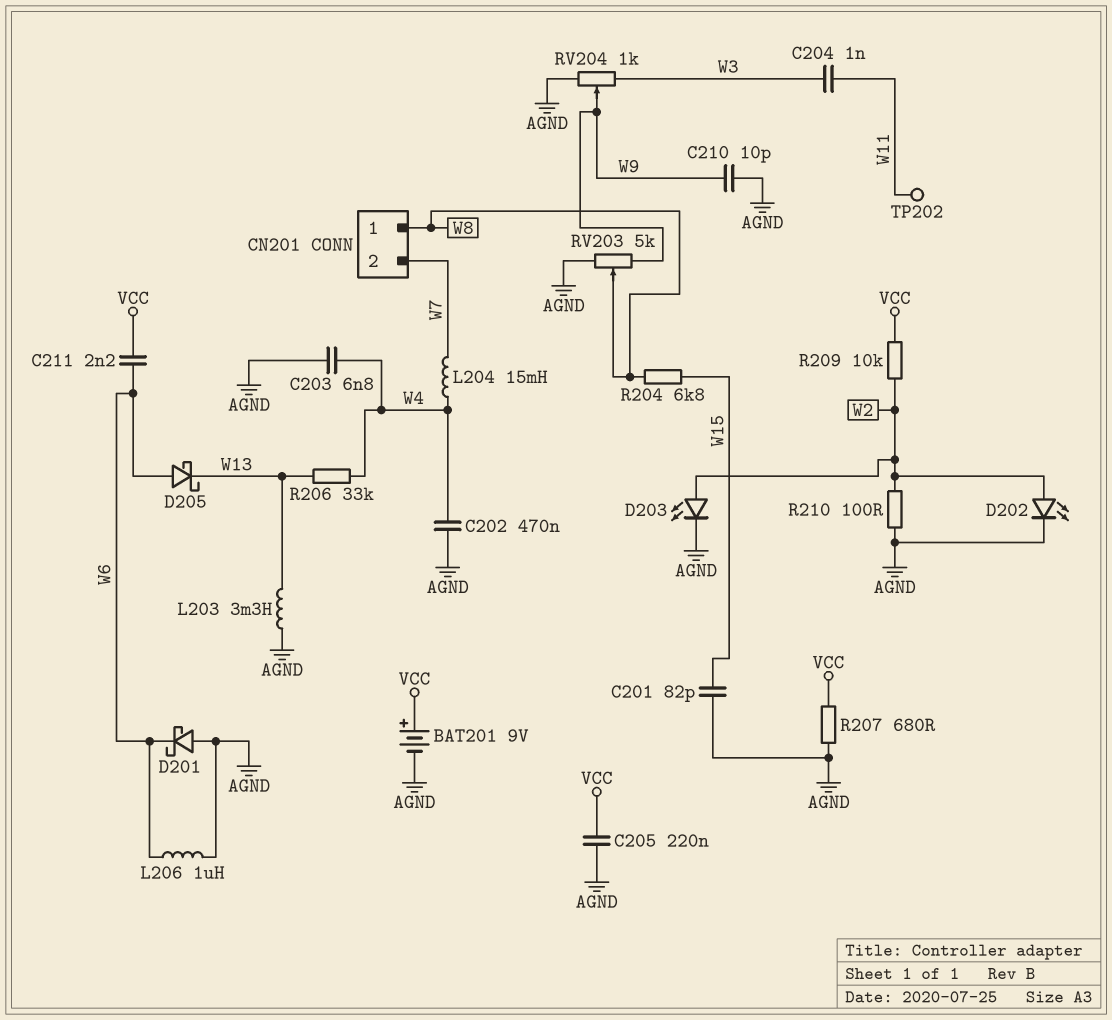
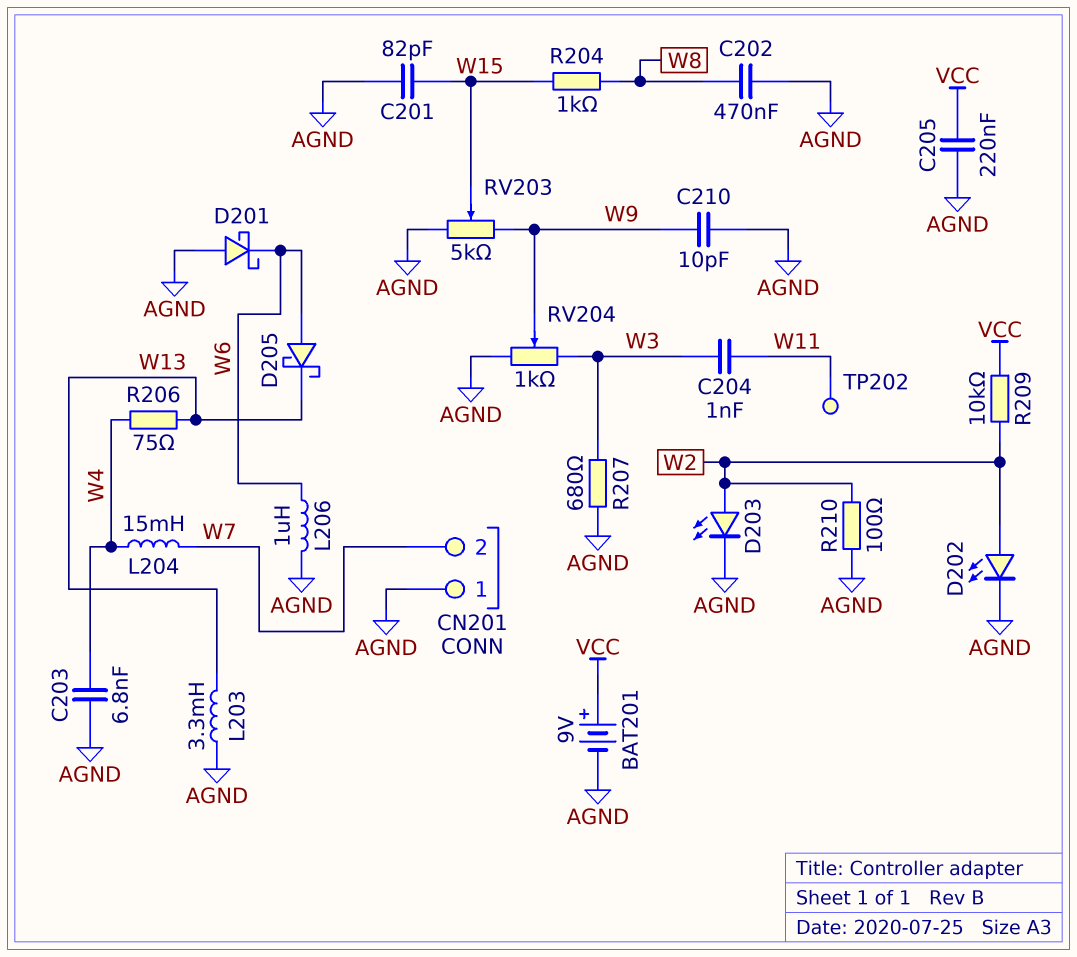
C202: 470nF (AGND, W4) -> 470nF (AGND, W8)
C211: 2.2nF (VCC, W6) -> none
CN201 pin 1: W8 -> AGND
R204: 6.8k (W8, W15) -> 1k (W8, W15)
R206: 33k (W4, W13) -> 75 (W4, W13)
R207: 680 (AGND, VCC) -> 680 (AGND, W3)
RV203: 5k (AGND, W9, wiper W8) -> 5k (AGND, W9, wiper W15)

